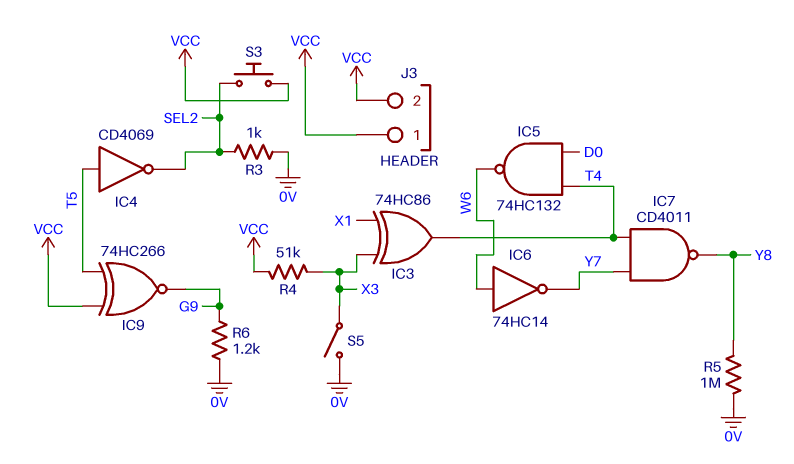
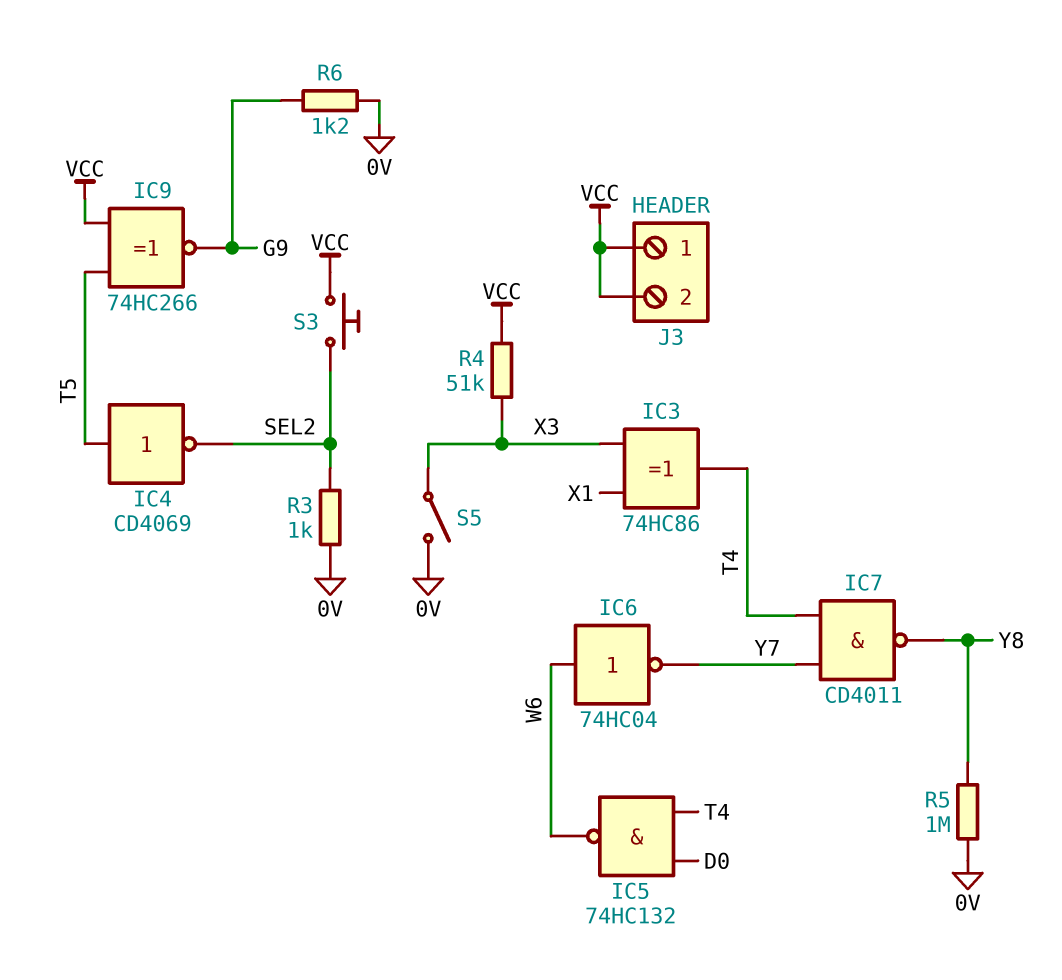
IC6: NOT 74HC14 (in W6, out Y7) -> NOT 74HC04 (in W6, out Y7)

